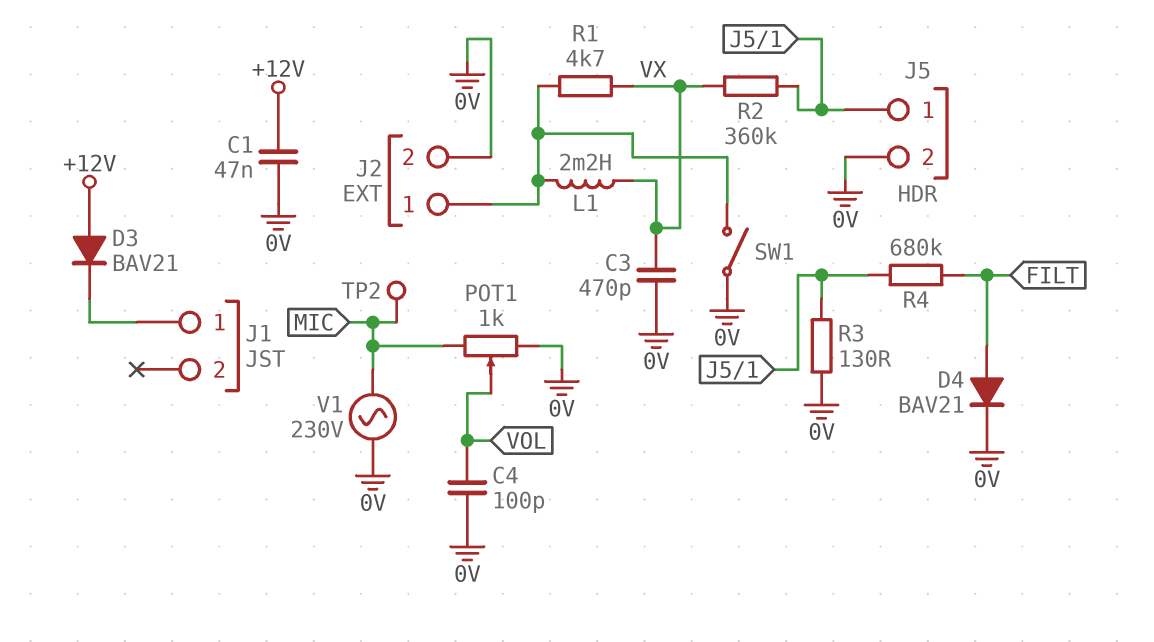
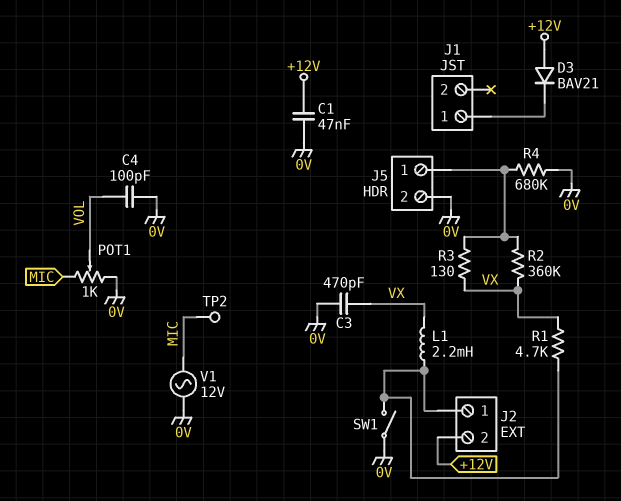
D4: diode BAV21 (A FILT, K 0V) -> none
J2 pin 2: 0V -> +12V
R3: 130 (0V, J5/1) -> 130 (J5/1, VX)
R4: 680k (FILT, J5/1) -> 680k (0V, J5/1)
V1: AC 230V (0V, MIC) -> AC 12V (0V, MIC)

